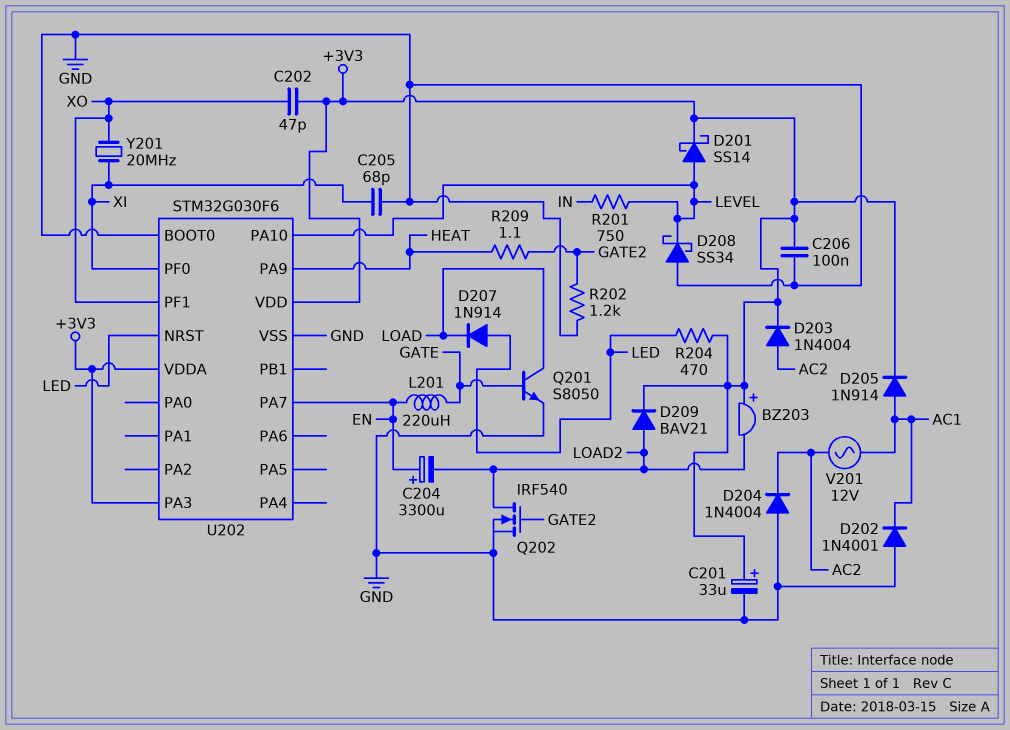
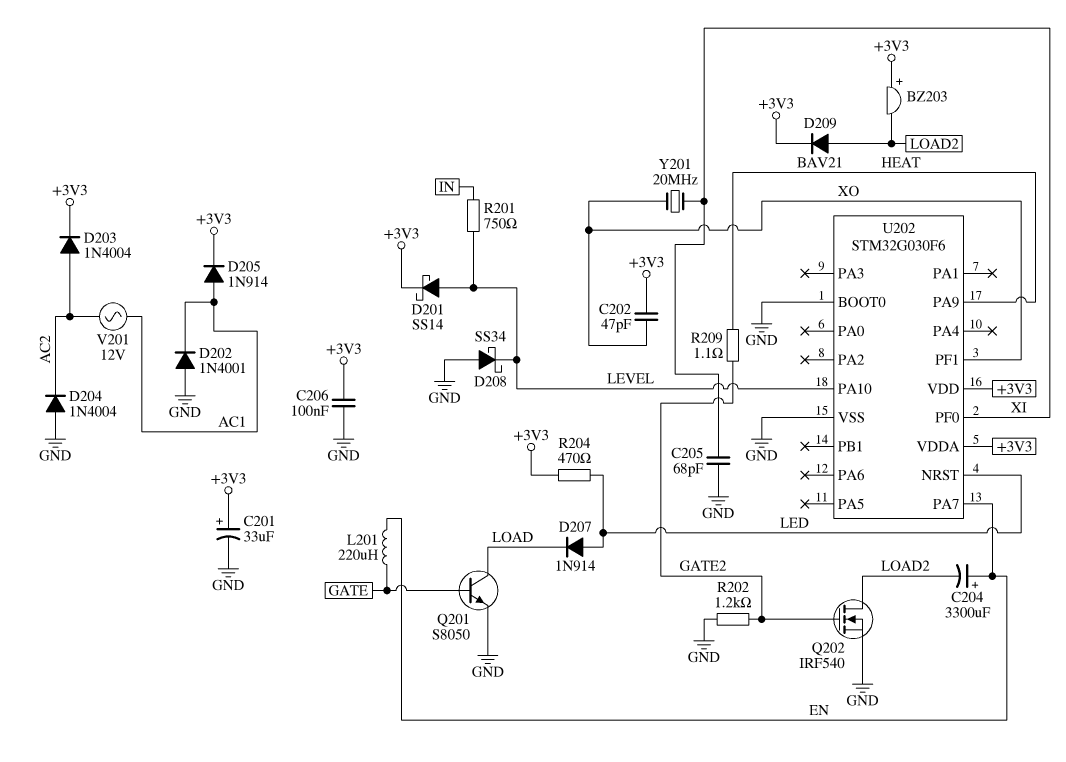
U202 pin PA3: +3V3 -> none

